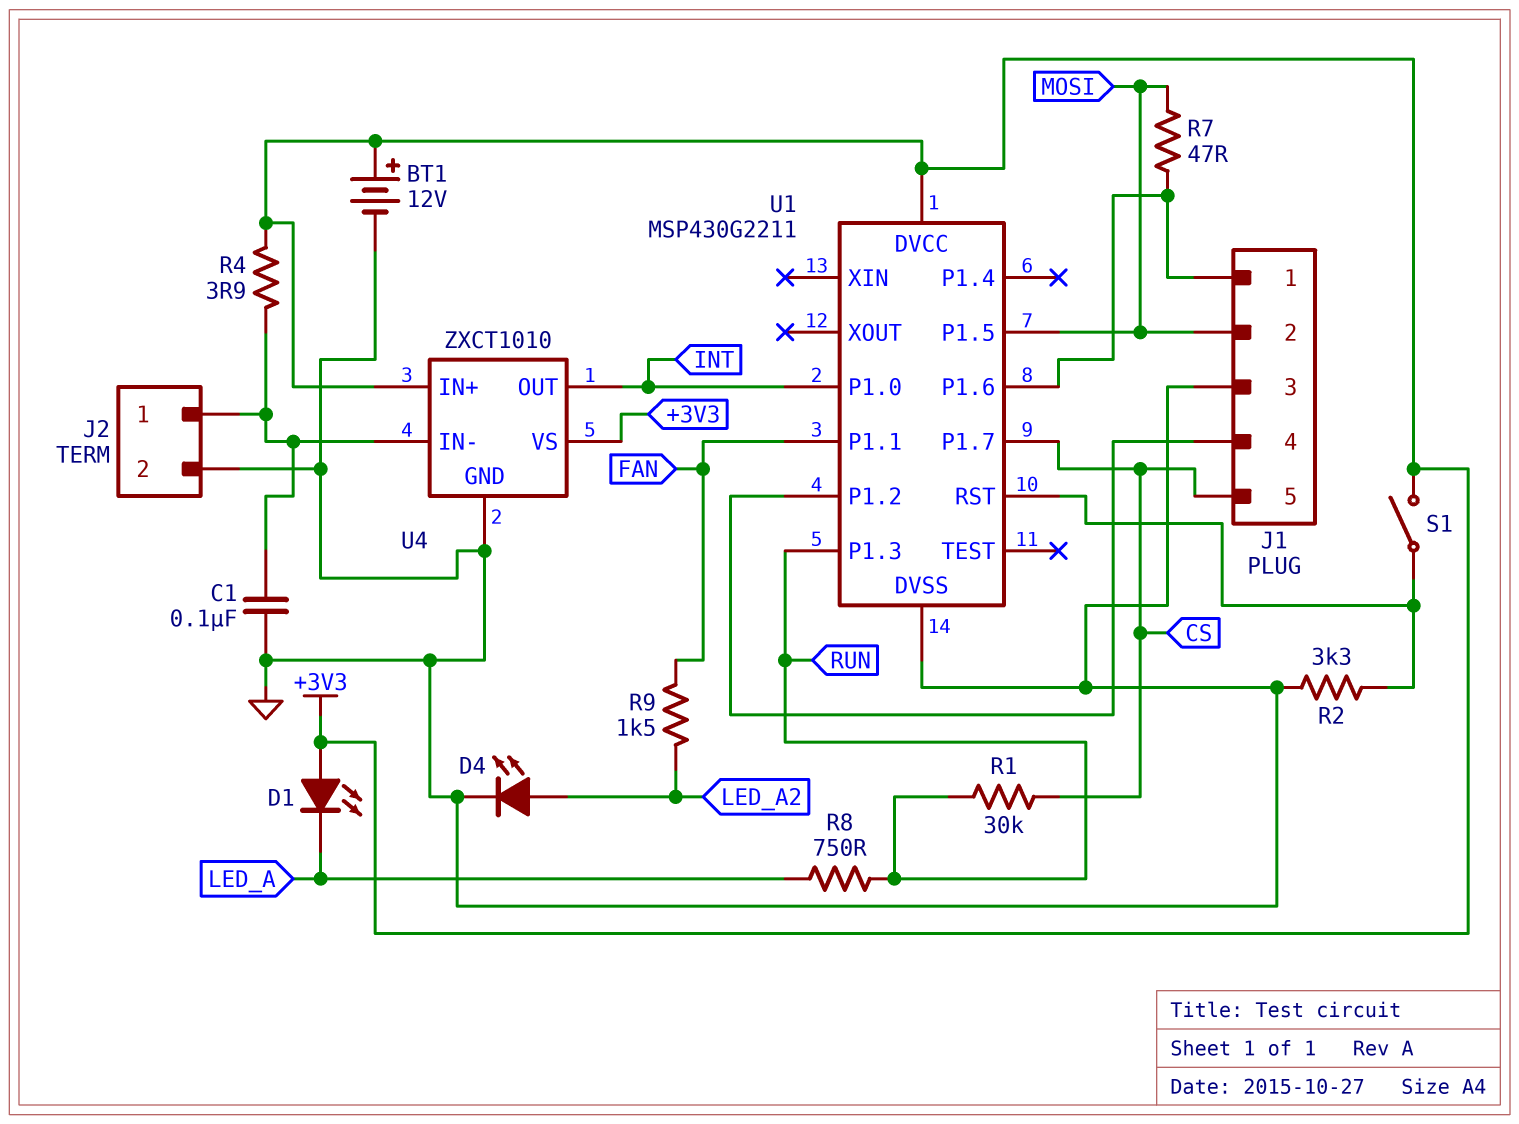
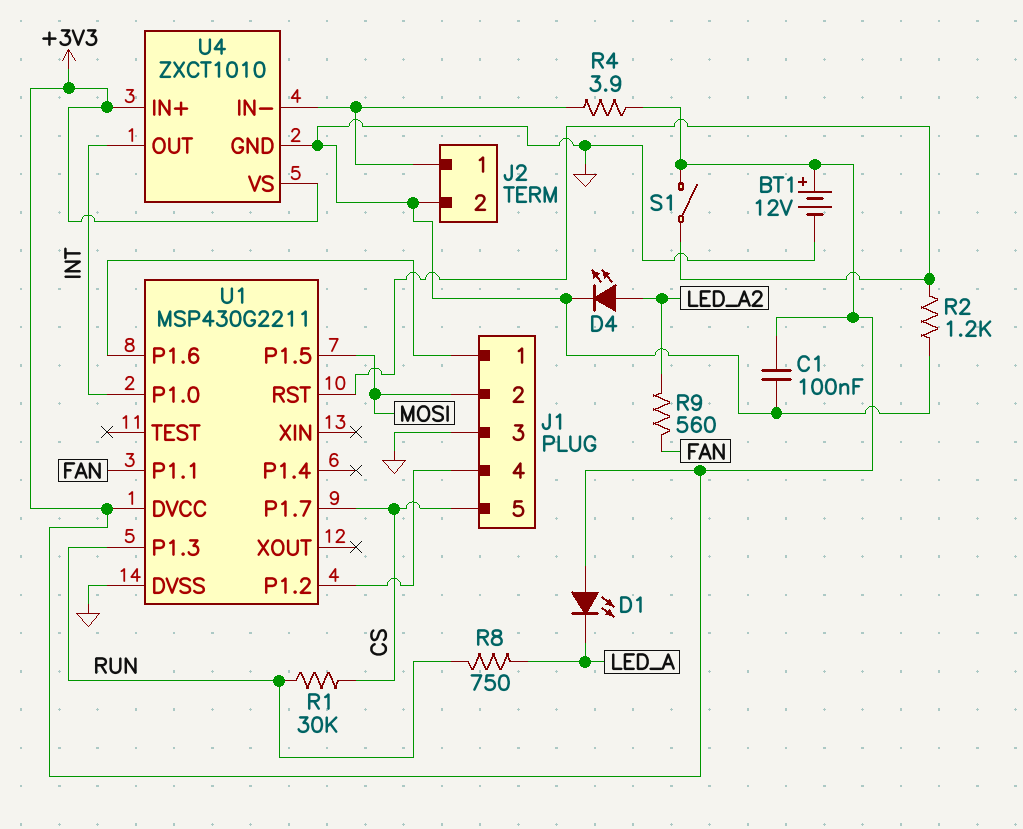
C1: 100nF (GND, J2/1) -> 100nF (+3V3, GND)
R2: 3.3k (GND, U1/RST) -> 1.2k (GND, U1/RST)
R7: 47 (J1/1, MOSI) -> none
R9: 1.5k (FAN, LED_A2) -> 560 (FAN, LED_A2)

